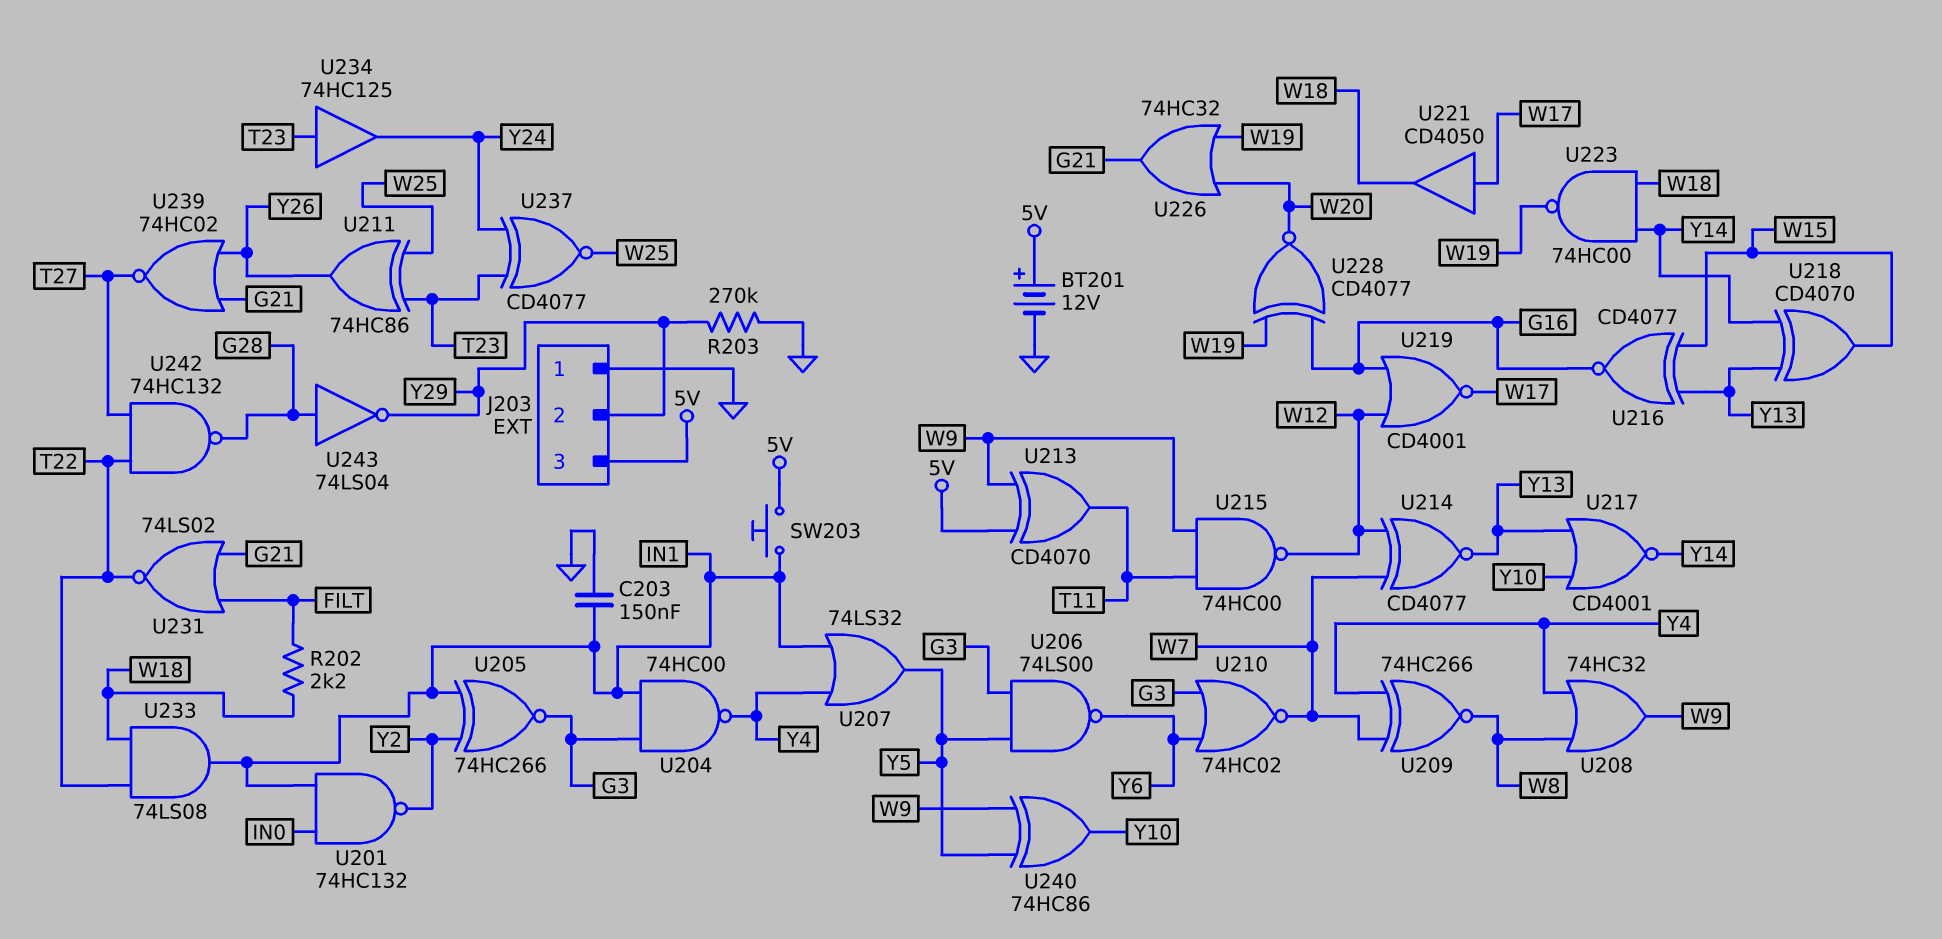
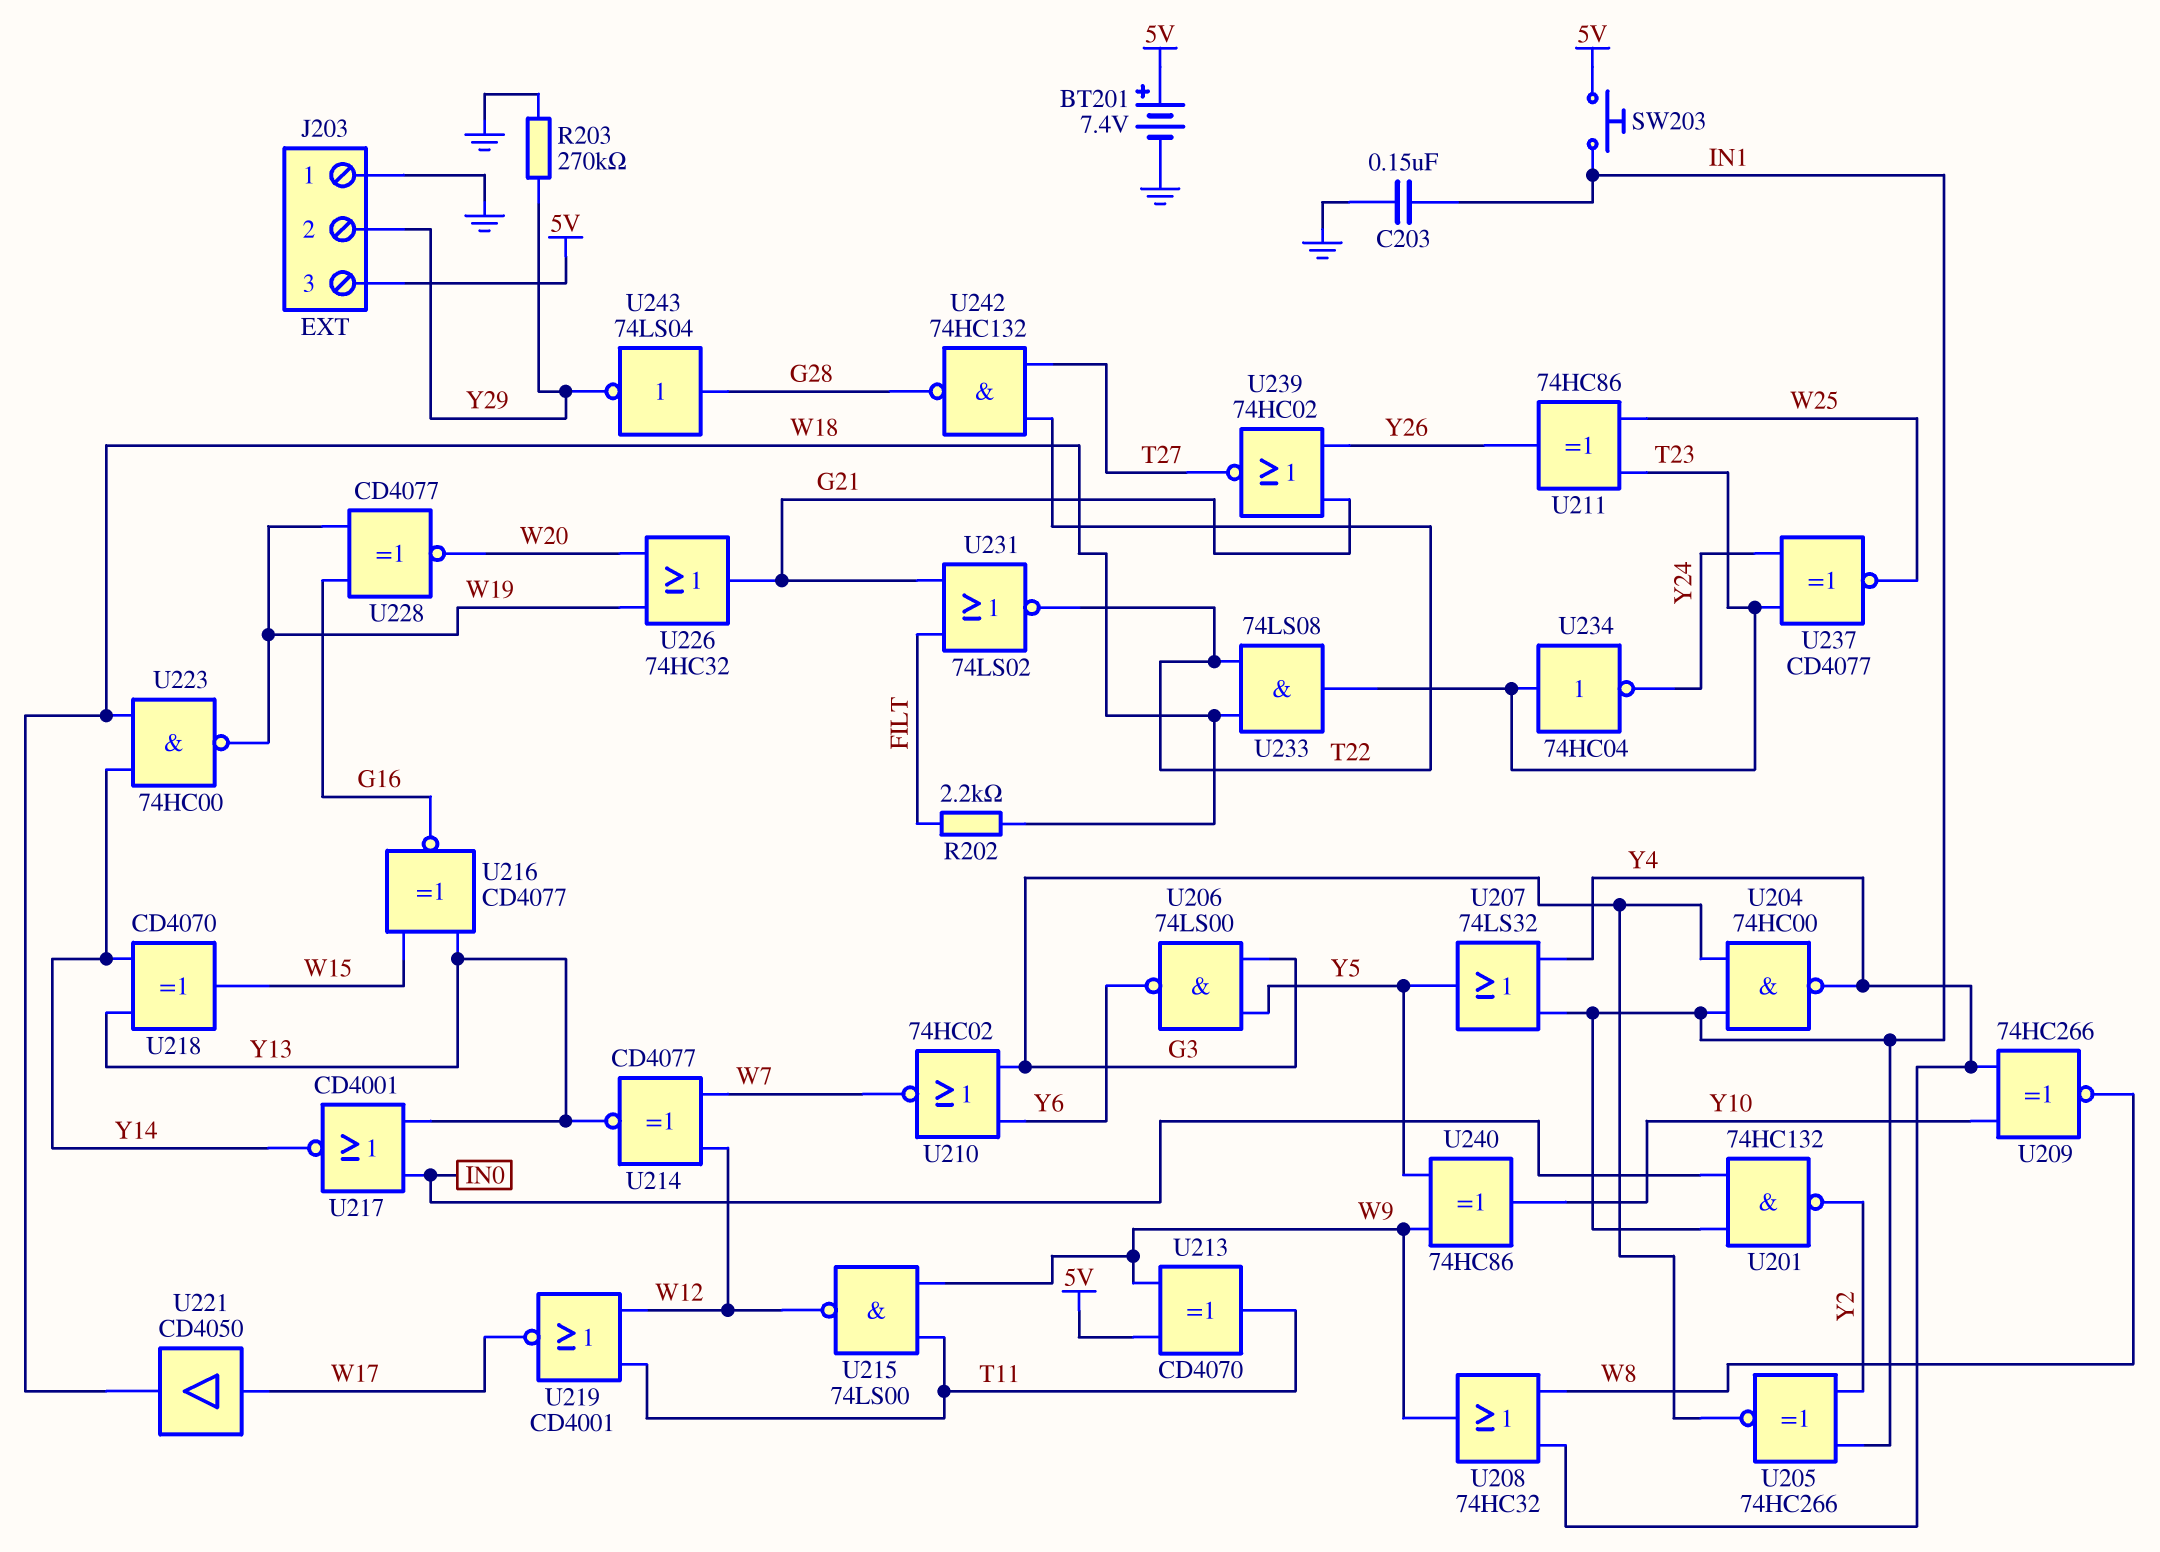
BT201: 12V (plus 5V, minus GND) -> 7.4V (plus 5V, minus GND)
U209: XNOR 74HC266 (in W7, in Y4, out W8) -> XNOR 74HC266 (in Y4, in Y10, out W8)
U215: NAND 74HC00 (in T11, in W9, out W12) -> NAND 74LS00 (in T11, in W9, out W12)
U217: NOR CD4001 (in Y10, in Y13, out Y14) -> NOR CD4001 (in IN0, in Y13, out Y14)
U219: NOR CD4001 (in G16, in W12, out W17) -> NOR CD4001 (in T11, in W12, out W17)
U233: AND 74LS08 (in T22, in W18, out IN1) -> AND 74LS08 (in T22, in W18, out T23)
U234: buffer 74HC125 (in T23, out Y24) -> NOT 74HC04 (in T23, out Y24)

